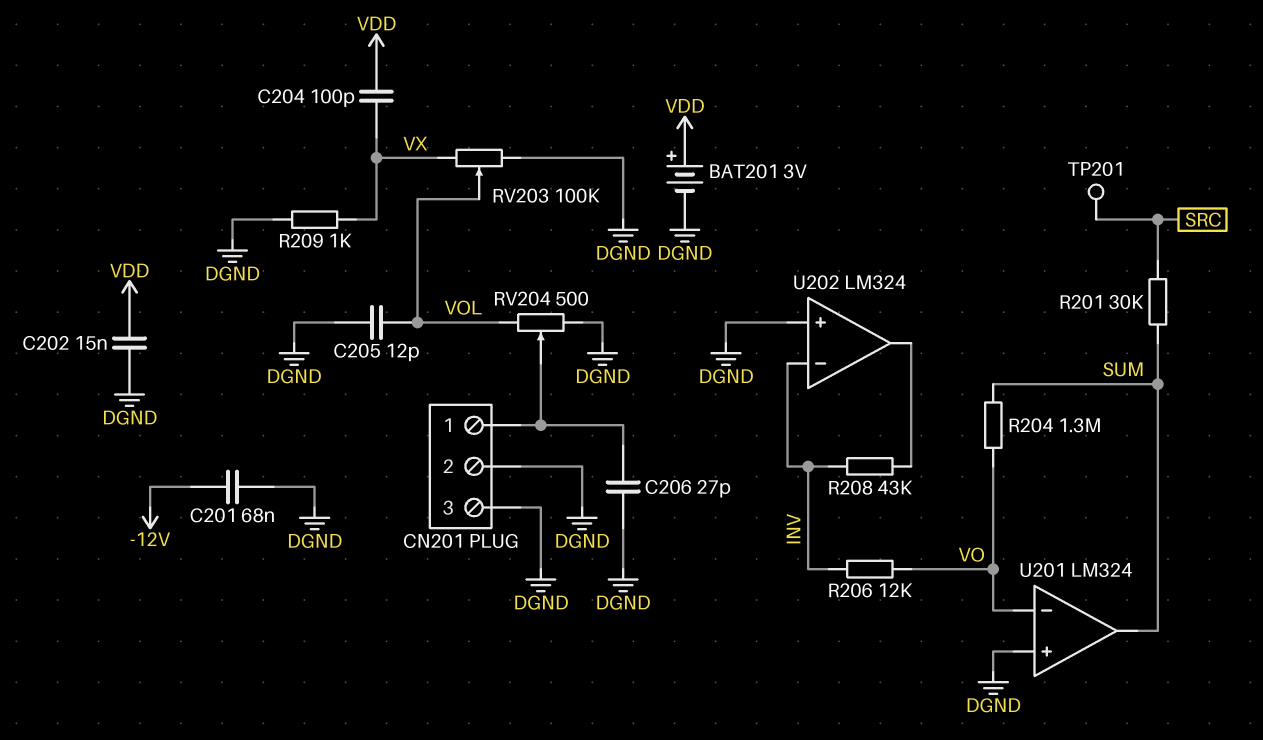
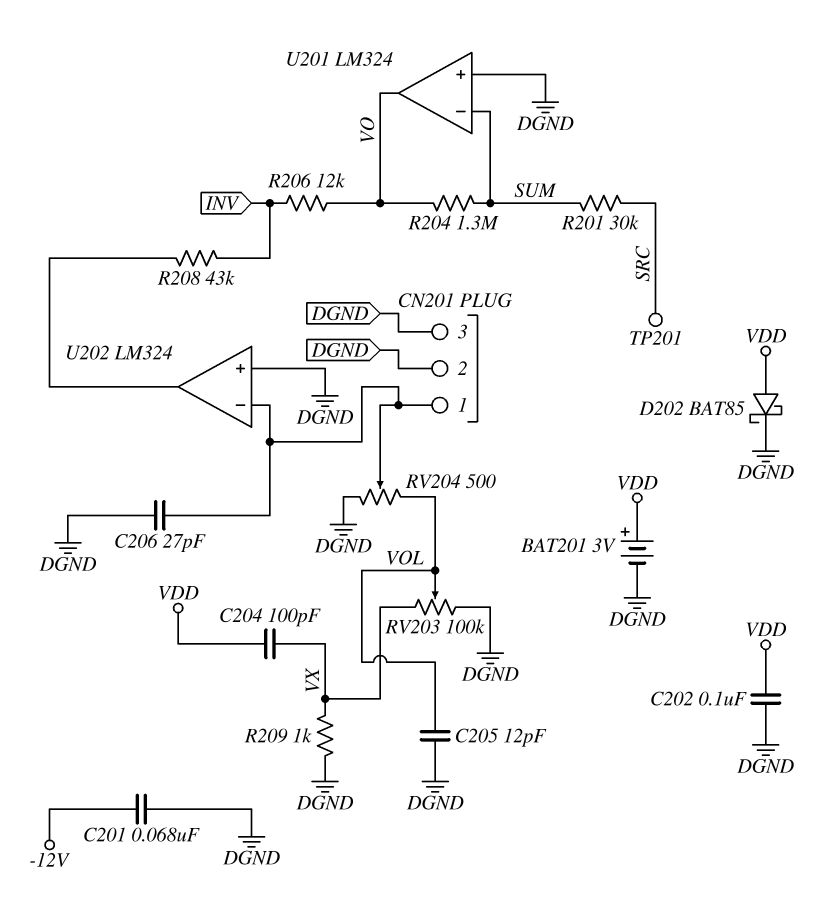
C202: 15nF (DGND, VDD) -> 100nF (DGND, VDD)
D202: none -> schottky BAT85 (A VDD, K DGND)
U201 pin in-: VO -> SUM
U201 pin out: SUM -> VO
U202 pin in-: INV -> CN201/1

